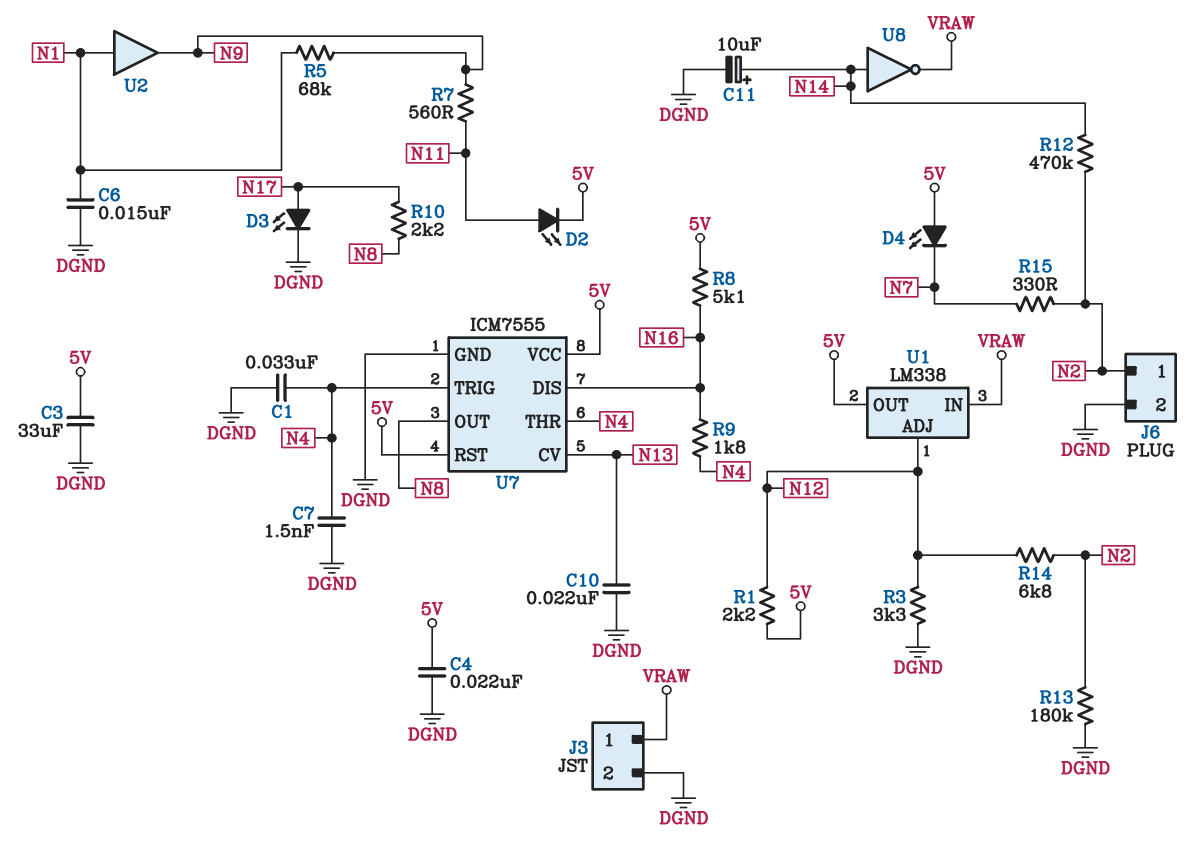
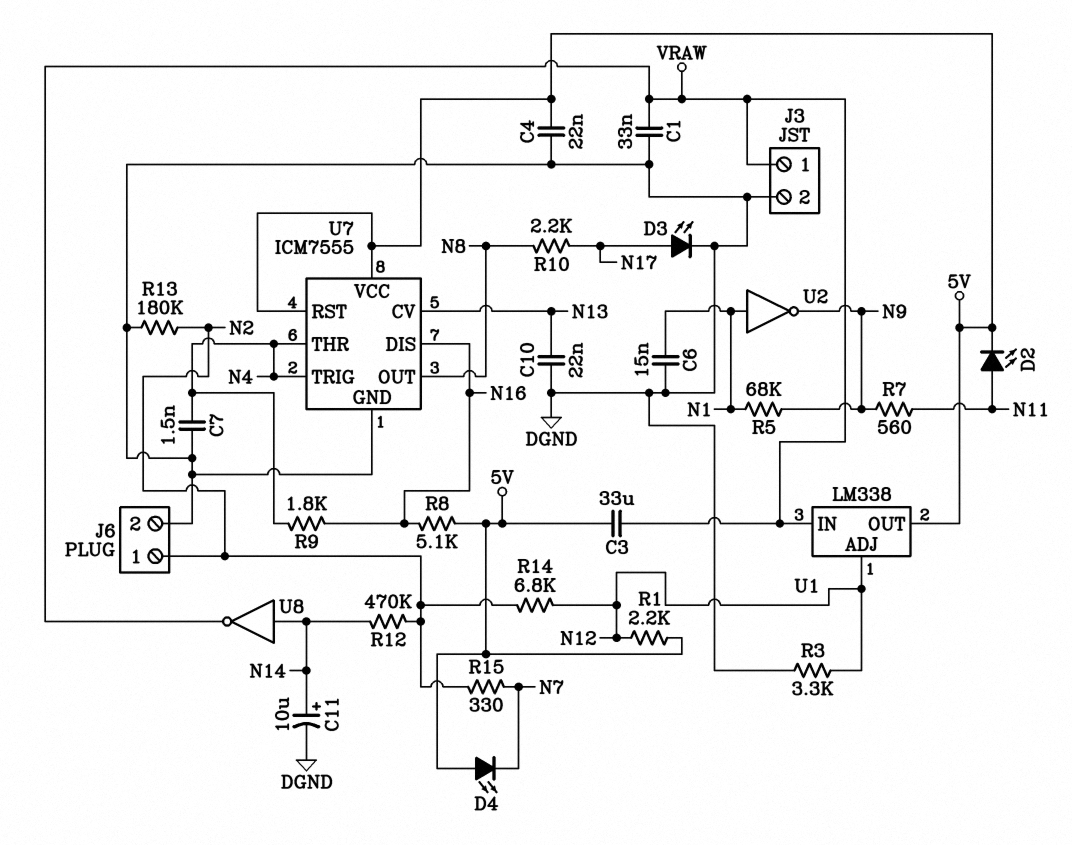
C1: 33nF (DGND, N4) -> 33nF (DGND, VRAW)
C3: 33uF (5V, DGND) -> 33uF (5V, VRAW)
U2: buffer (in N1, out N9) -> NOT (in N1, out N9)

